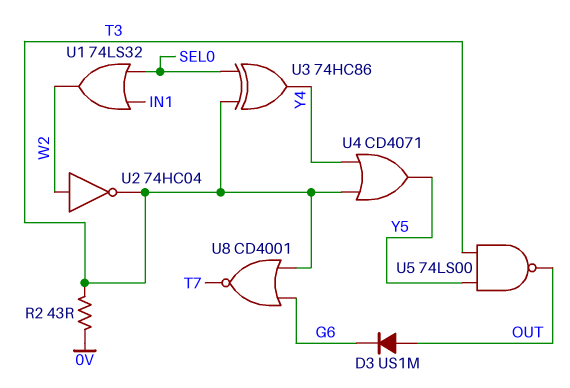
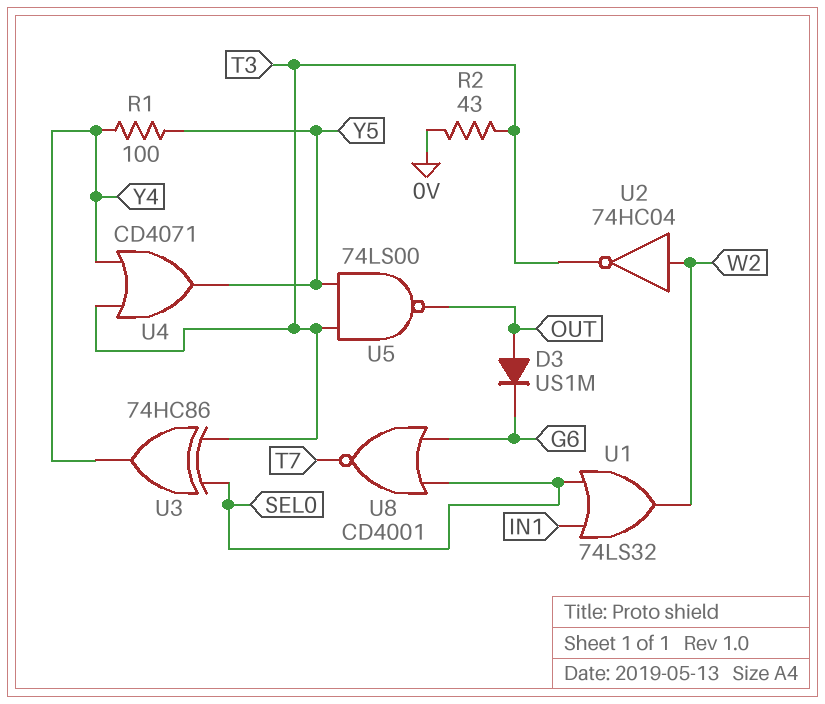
R1: none -> 100 (Y4, Y5)
U8: NOR CD4001 (in G6, in T3, out T7) -> NOR CD4001 (in G6, in SEL0, out T7)

